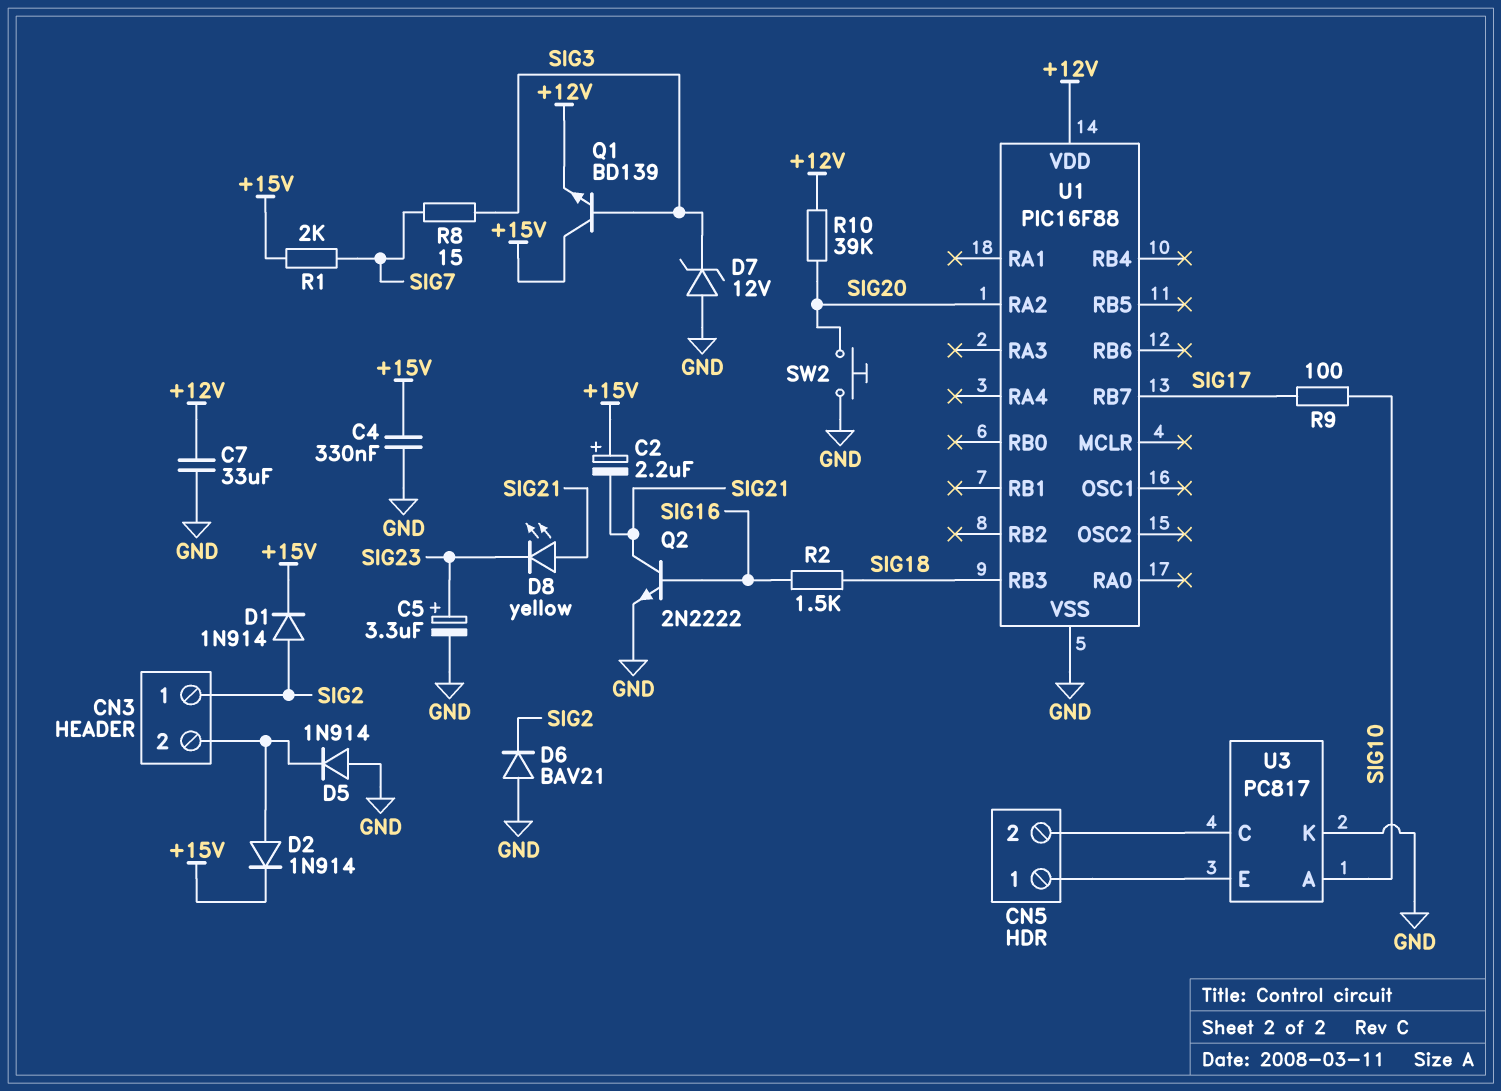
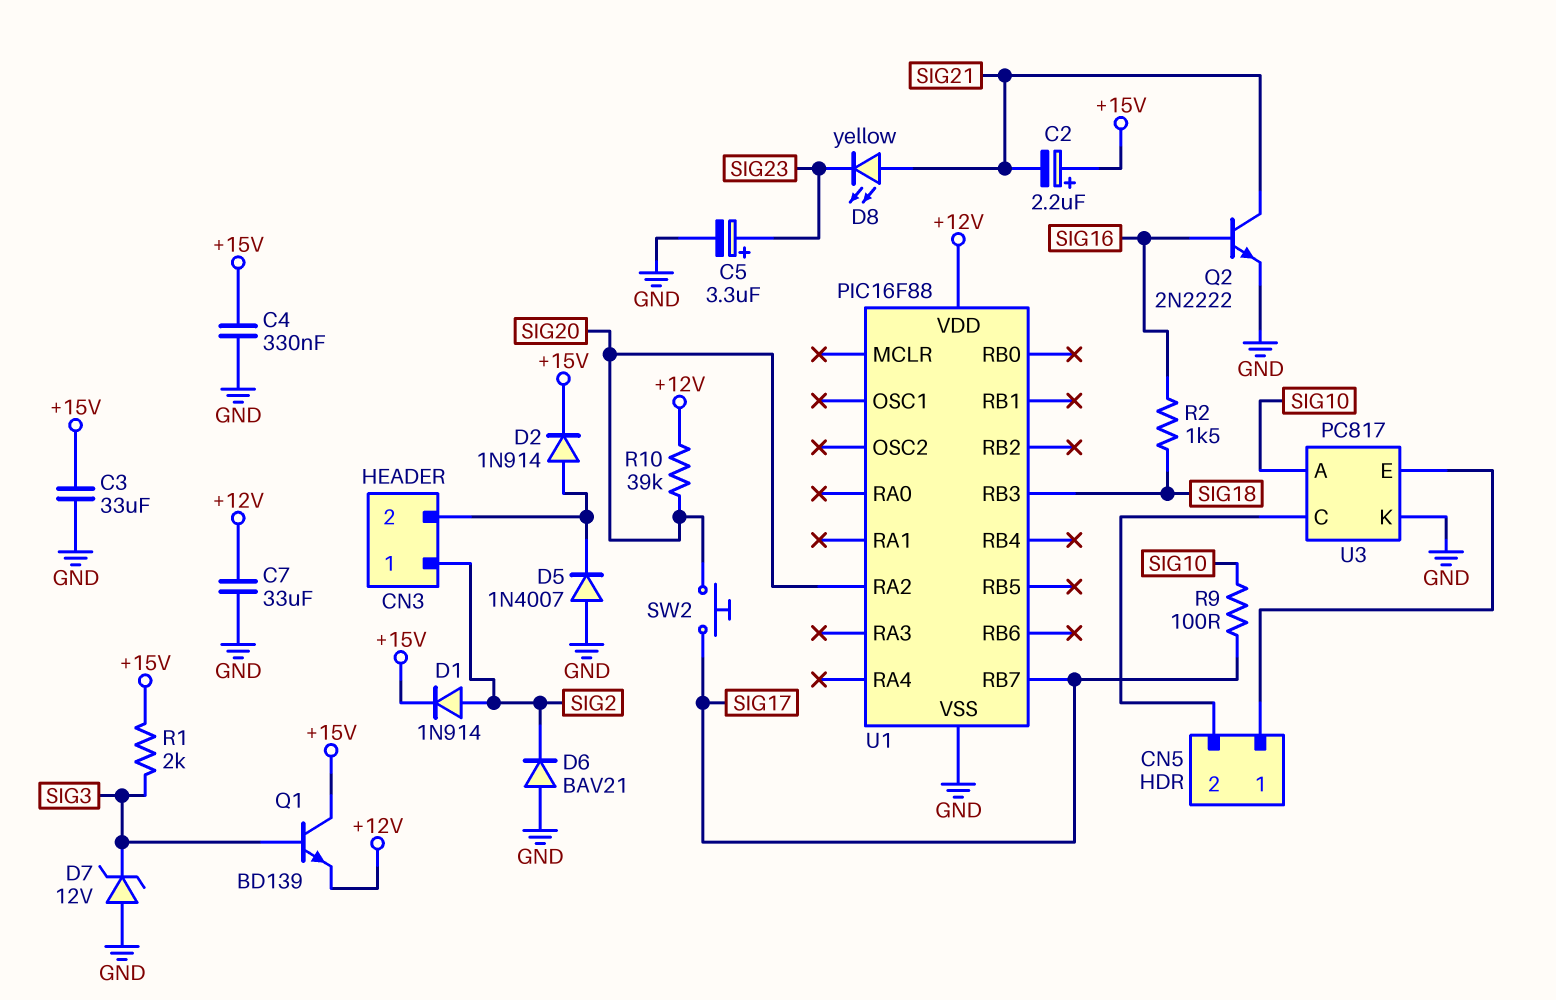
C3: none -> 33uF (+15V, GND)
D5: diode 1N914 (A GND, K CN3/2) -> diode 1N4007 (A GND, K CN3/2)
R1: 2k (+15V, SIG7) -> 2k (+15V, SIG3)
R8: 15 (SIG3, SIG7) -> none
SW2: button (GND, SIG20) -> button (SIG17, SIG20)

